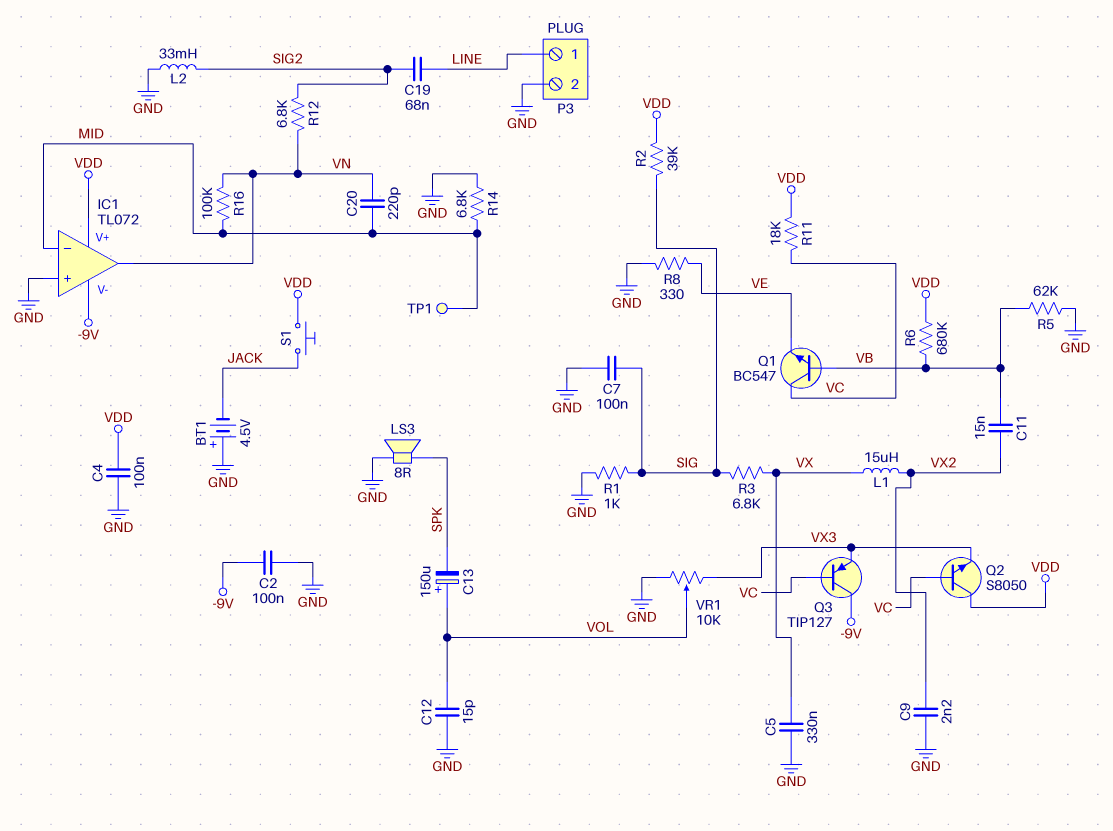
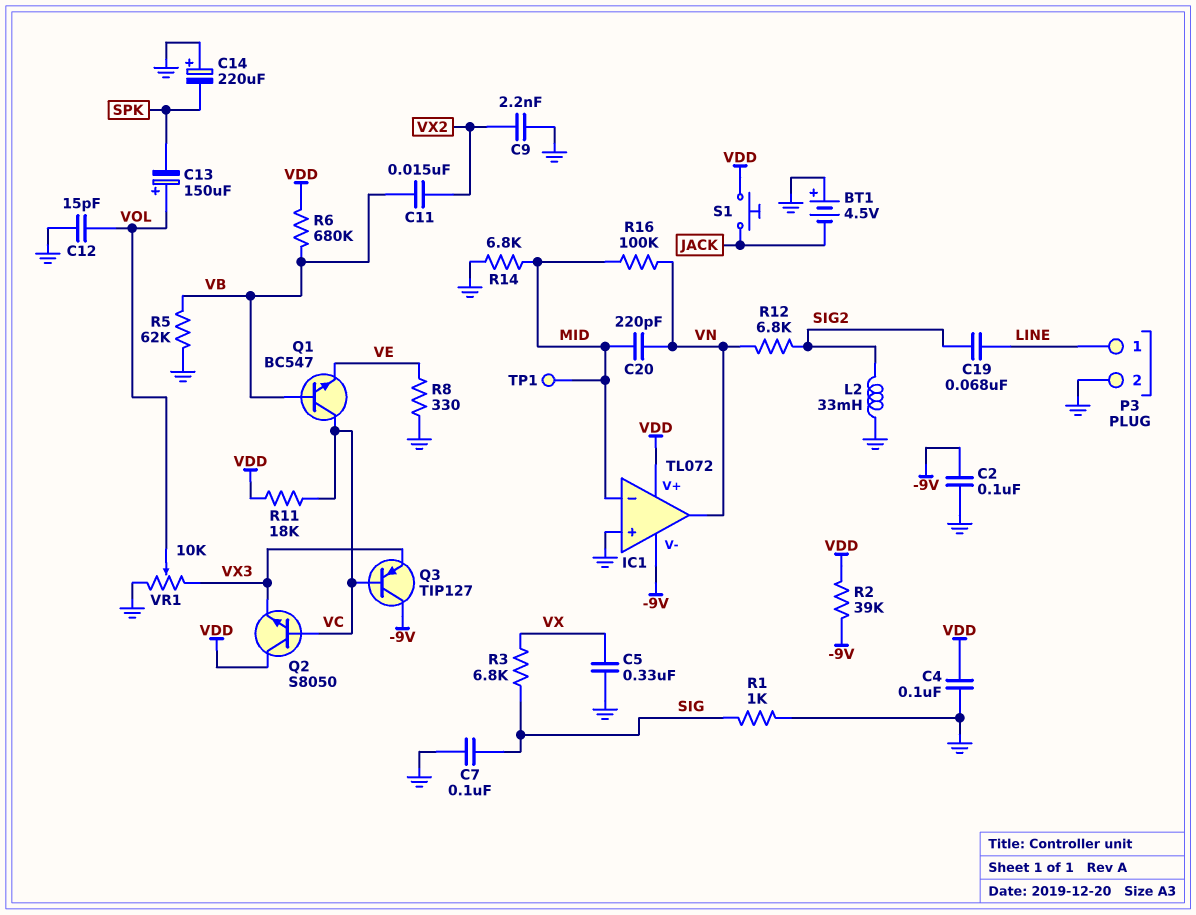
C14: none -> 220uF (plus GND, minus SPK)
L1: 15uH (VX, VX2) -> none
LS3: speaker 8R (GND, SPK) -> none
R2: 39k (SIG, VDD) -> 39k (-9V, VDD)

